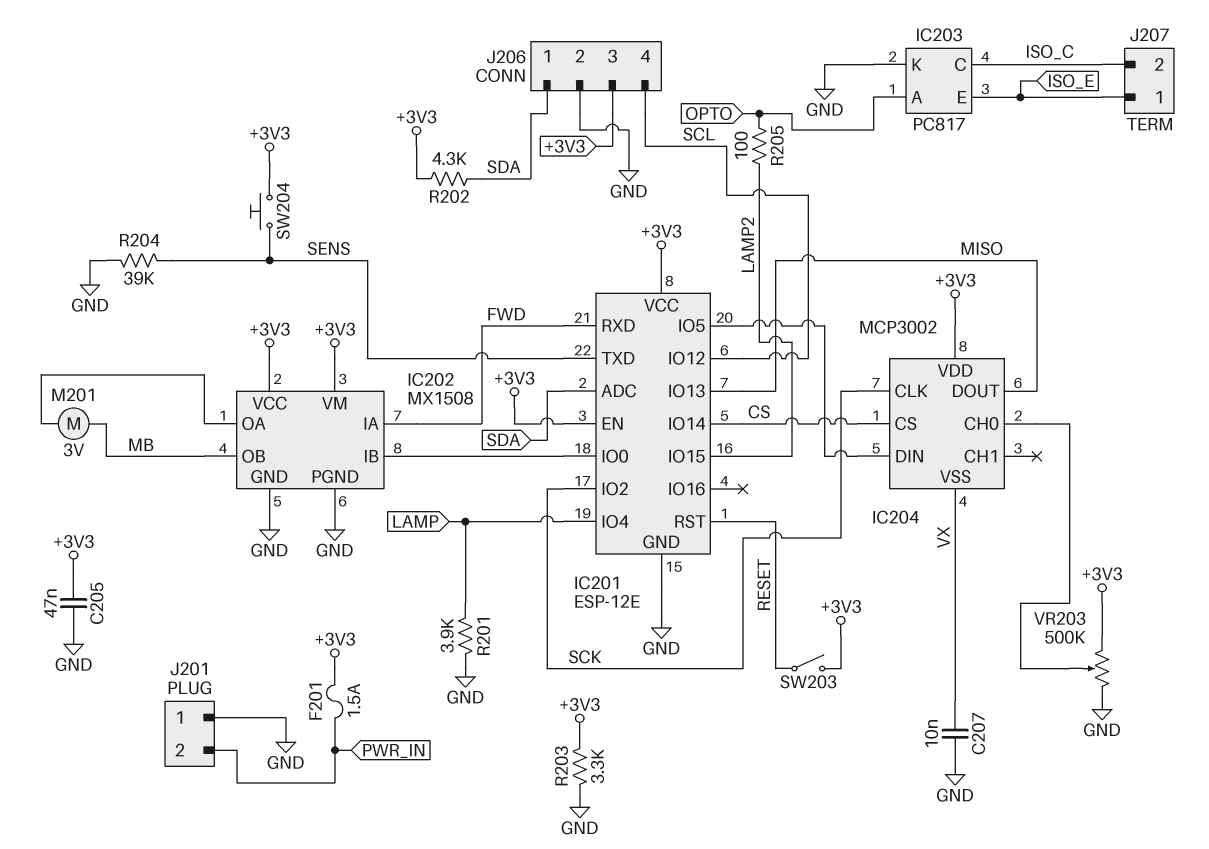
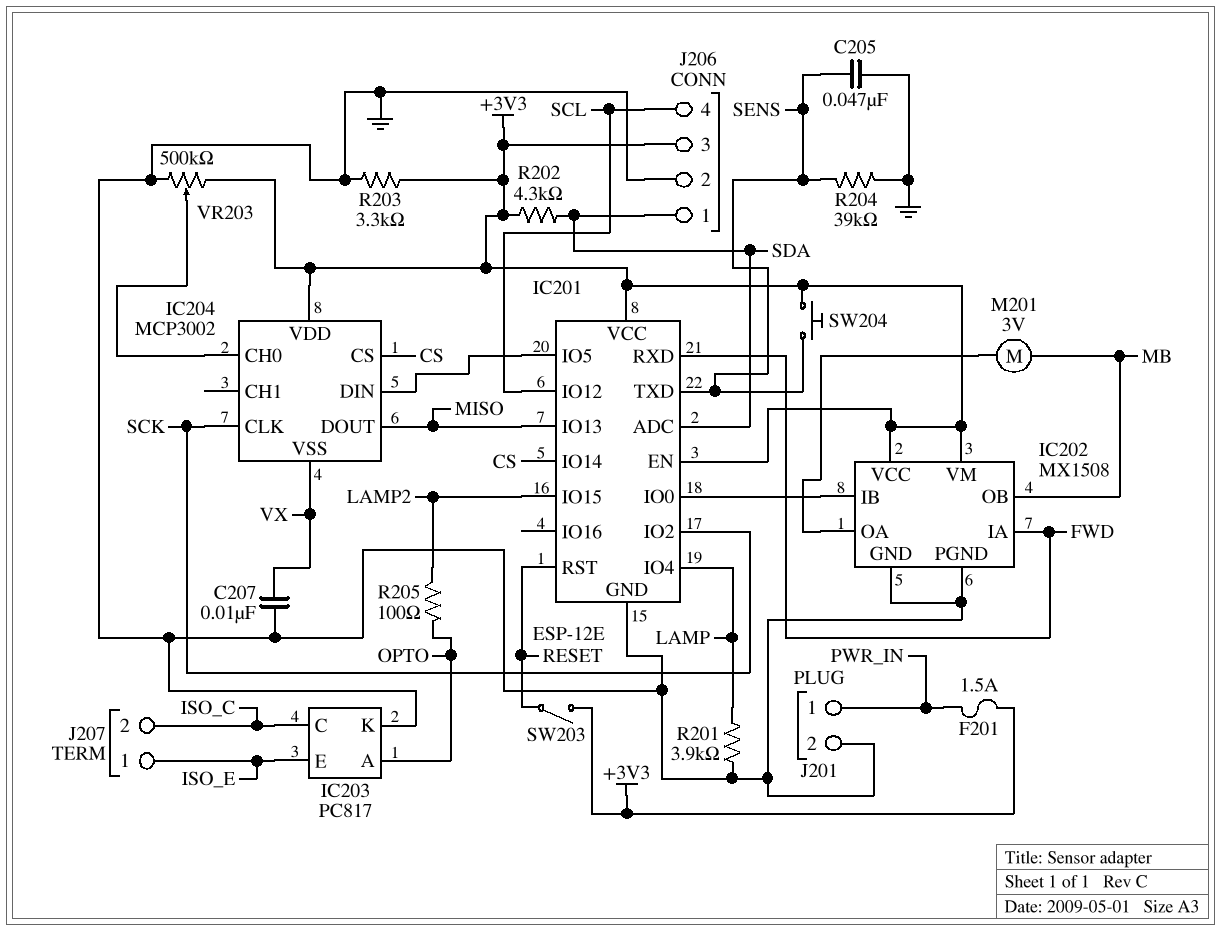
C205: 47nF (+3V3, GND) -> 47nF (GND, SENS)
J201 pin 1: GND -> PWR_IN
J201 pin 2: PWR_IN -> GND

